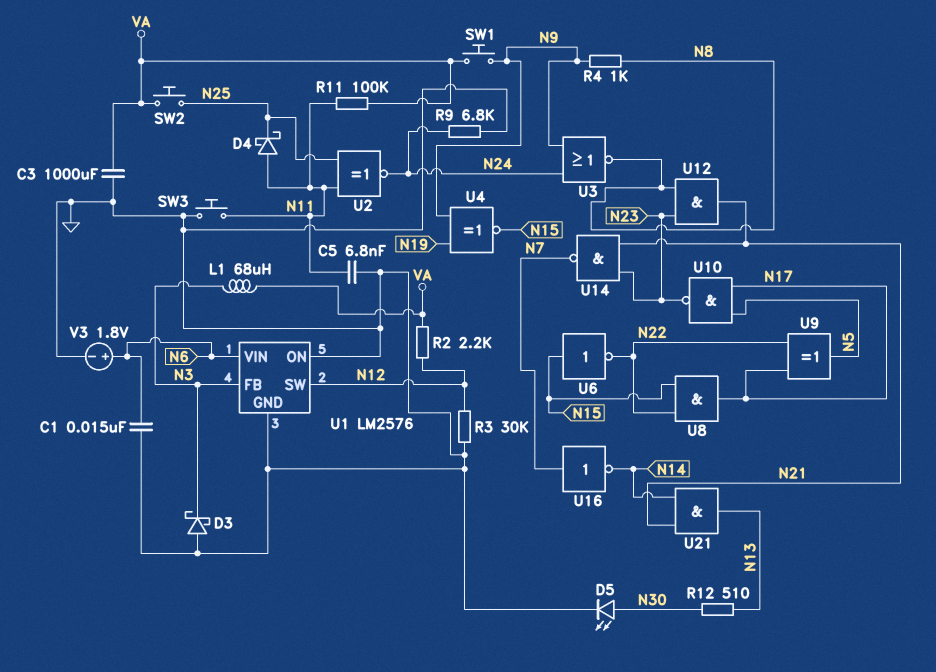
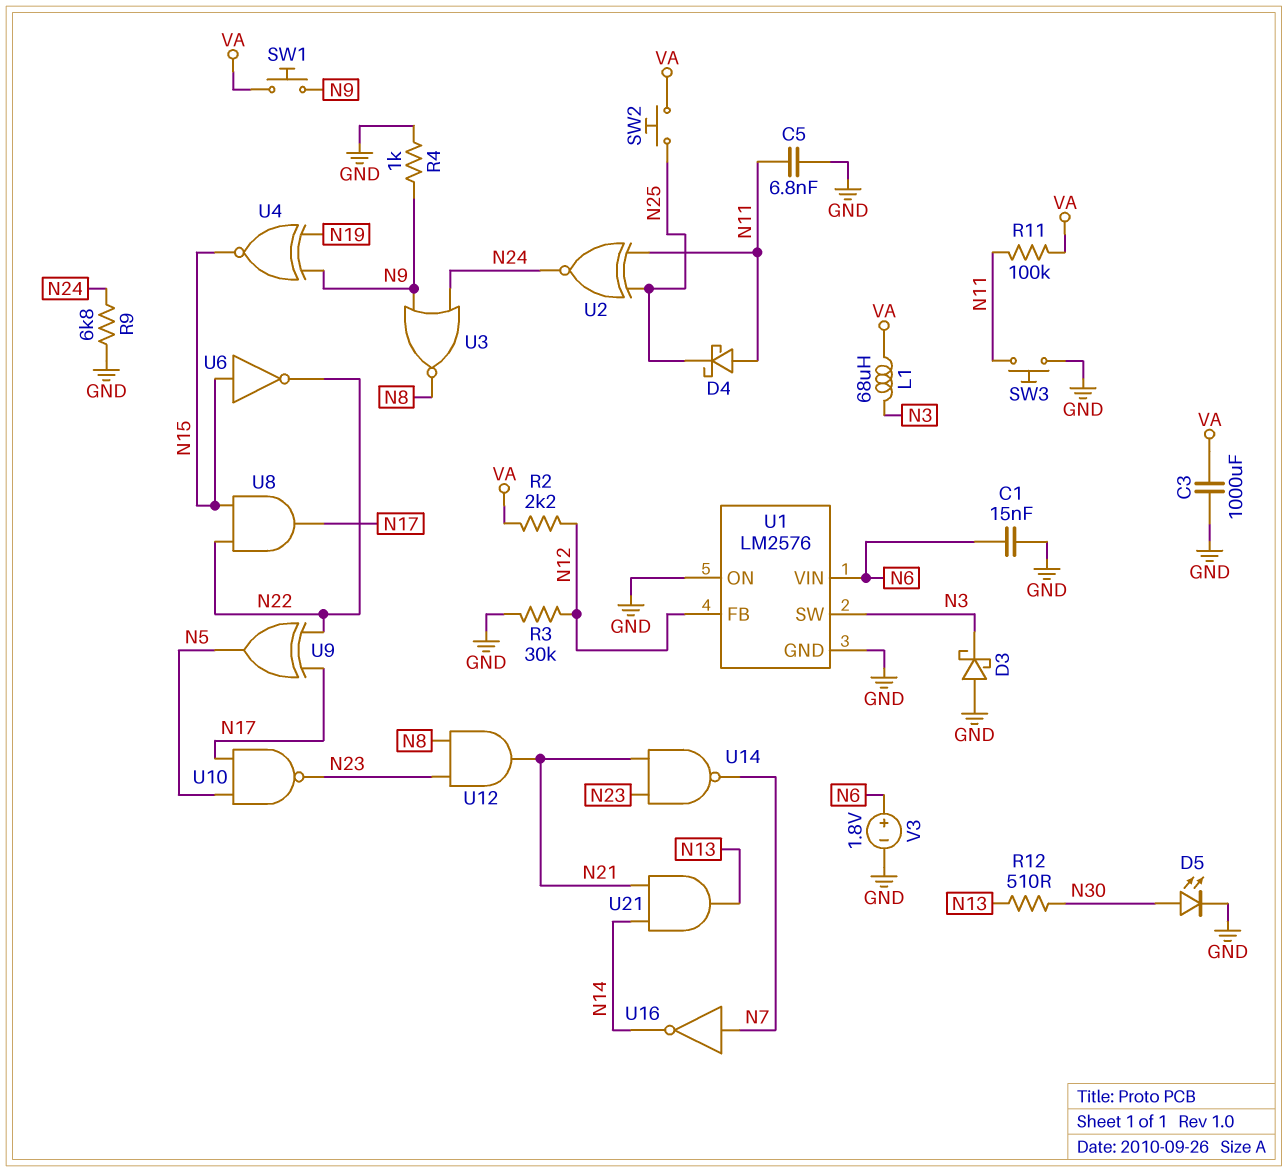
R4: 1k (N8, N9) -> 1k (GND, N9)
U1 pin FB: N3 -> N12
U1 pin SW: N12 -> N3

